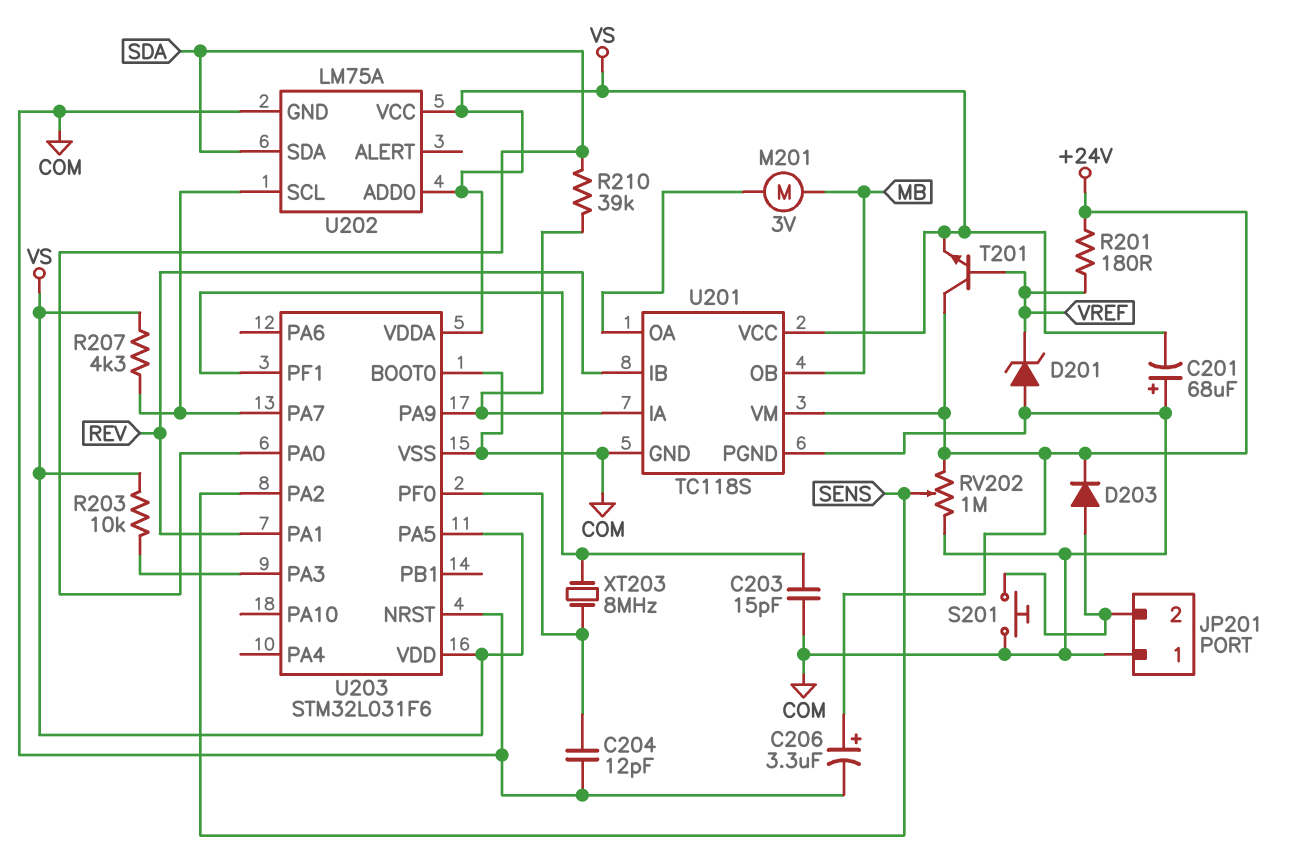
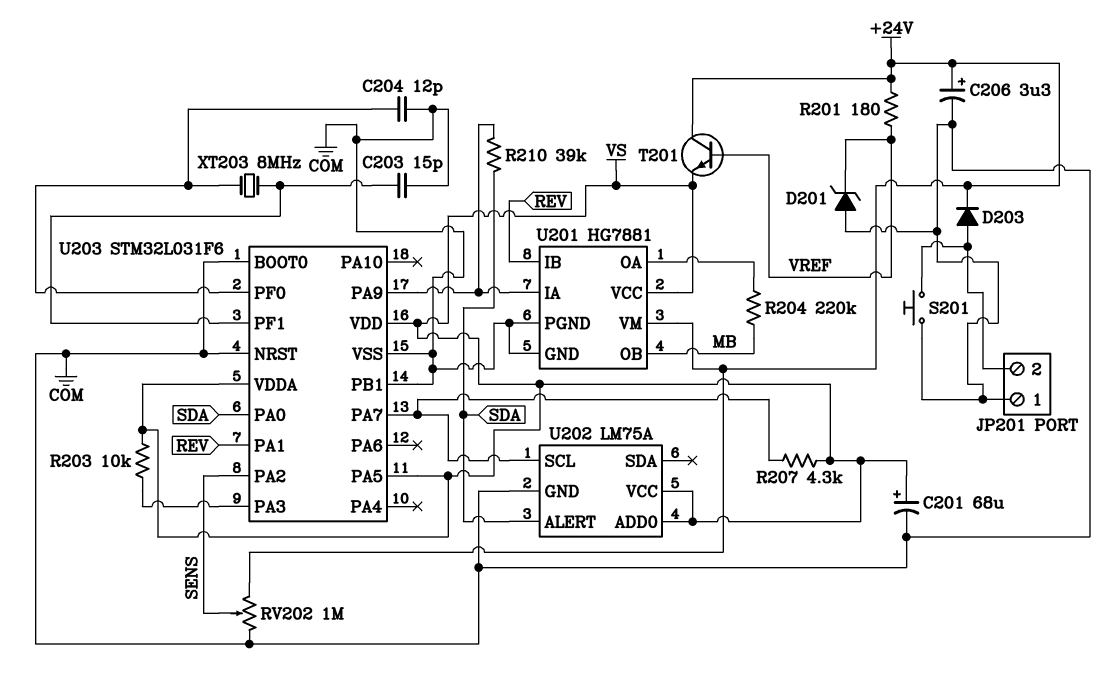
C201: 68uF (plus COM, minus VS) -> 68uF (plus VS, minus COM)
M201: motor 3V (MB, U201/OA) -> none
R204: none -> 220k (MB, U201/OA)
U201: TC118S -> HG7881
U202 pin ALERT: none -> SDA
U202 pin SDA: SDA -> none
U203 pin PB1: none -> COM

